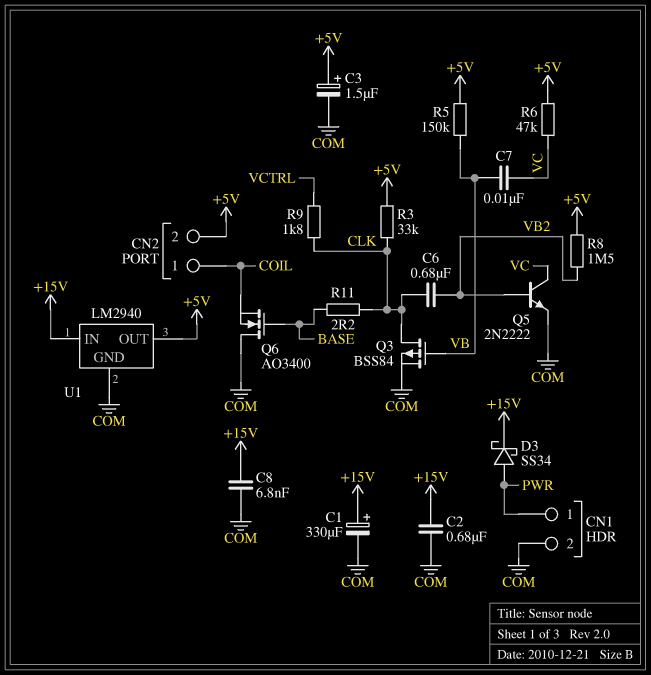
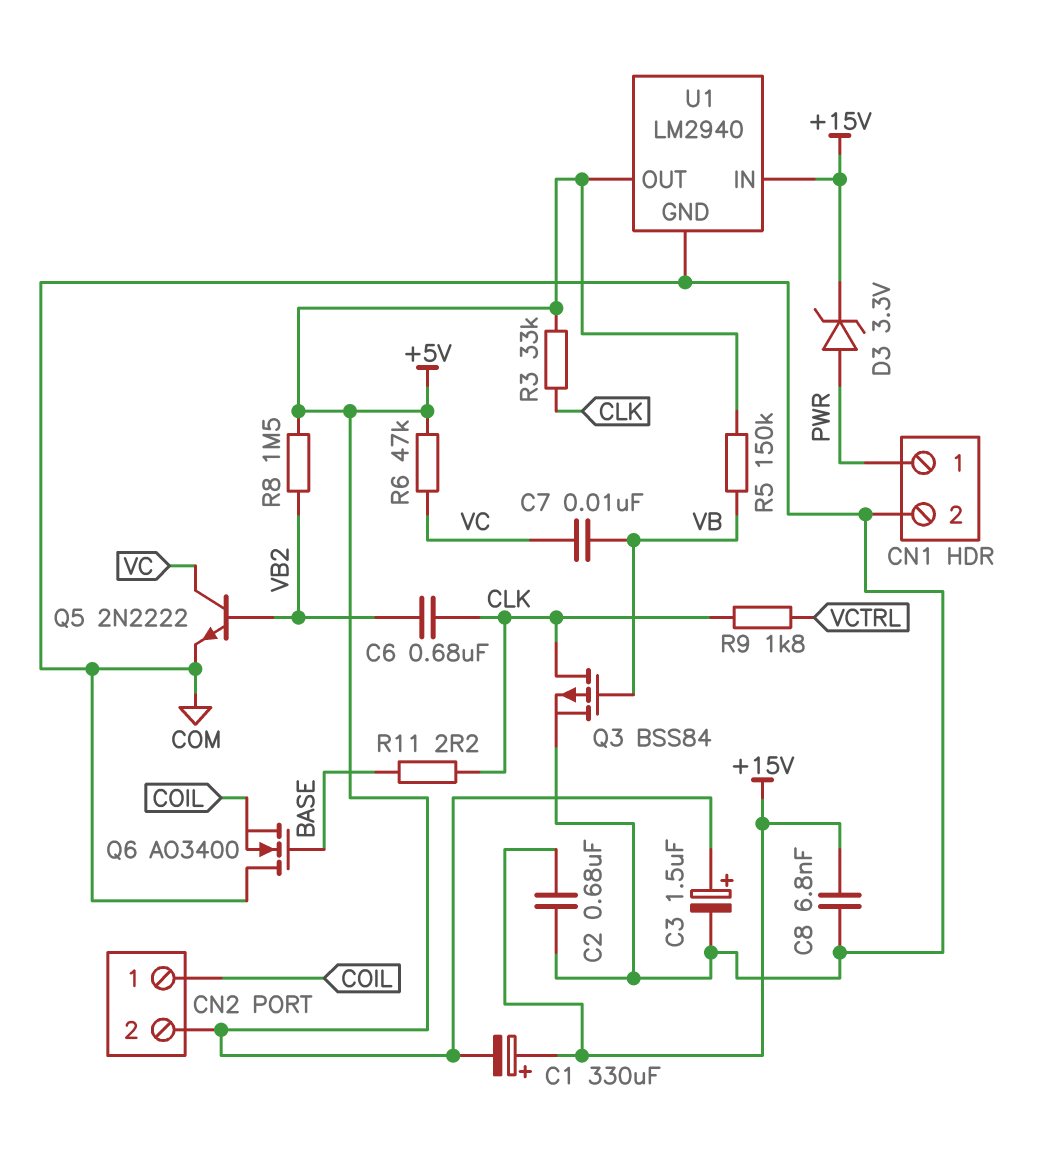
C1: 330uF (plus +15V, minus COM) -> 330uF (plus +15V, minus +5V)
D3: schottky SS34 (A PWR, K +15V) -> zener 3.3V (A PWR, K +15V)

